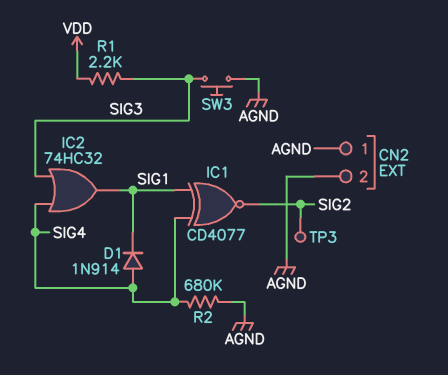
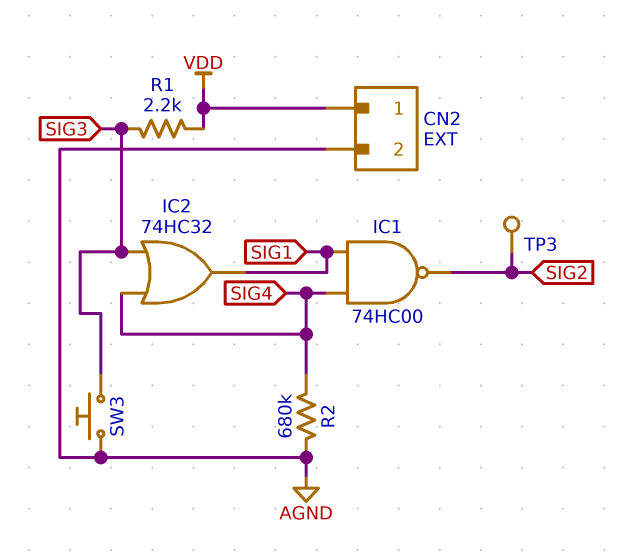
CN2 pin 1: AGND -> VDD
D1: diode 1N914 (A SIG4, K SIG1) -> none
IC1: XNOR CD4077 (in SIG1, in SIG4, out SIG2) -> NAND 74HC00 (in SIG1, in SIG4, out SIG2)

